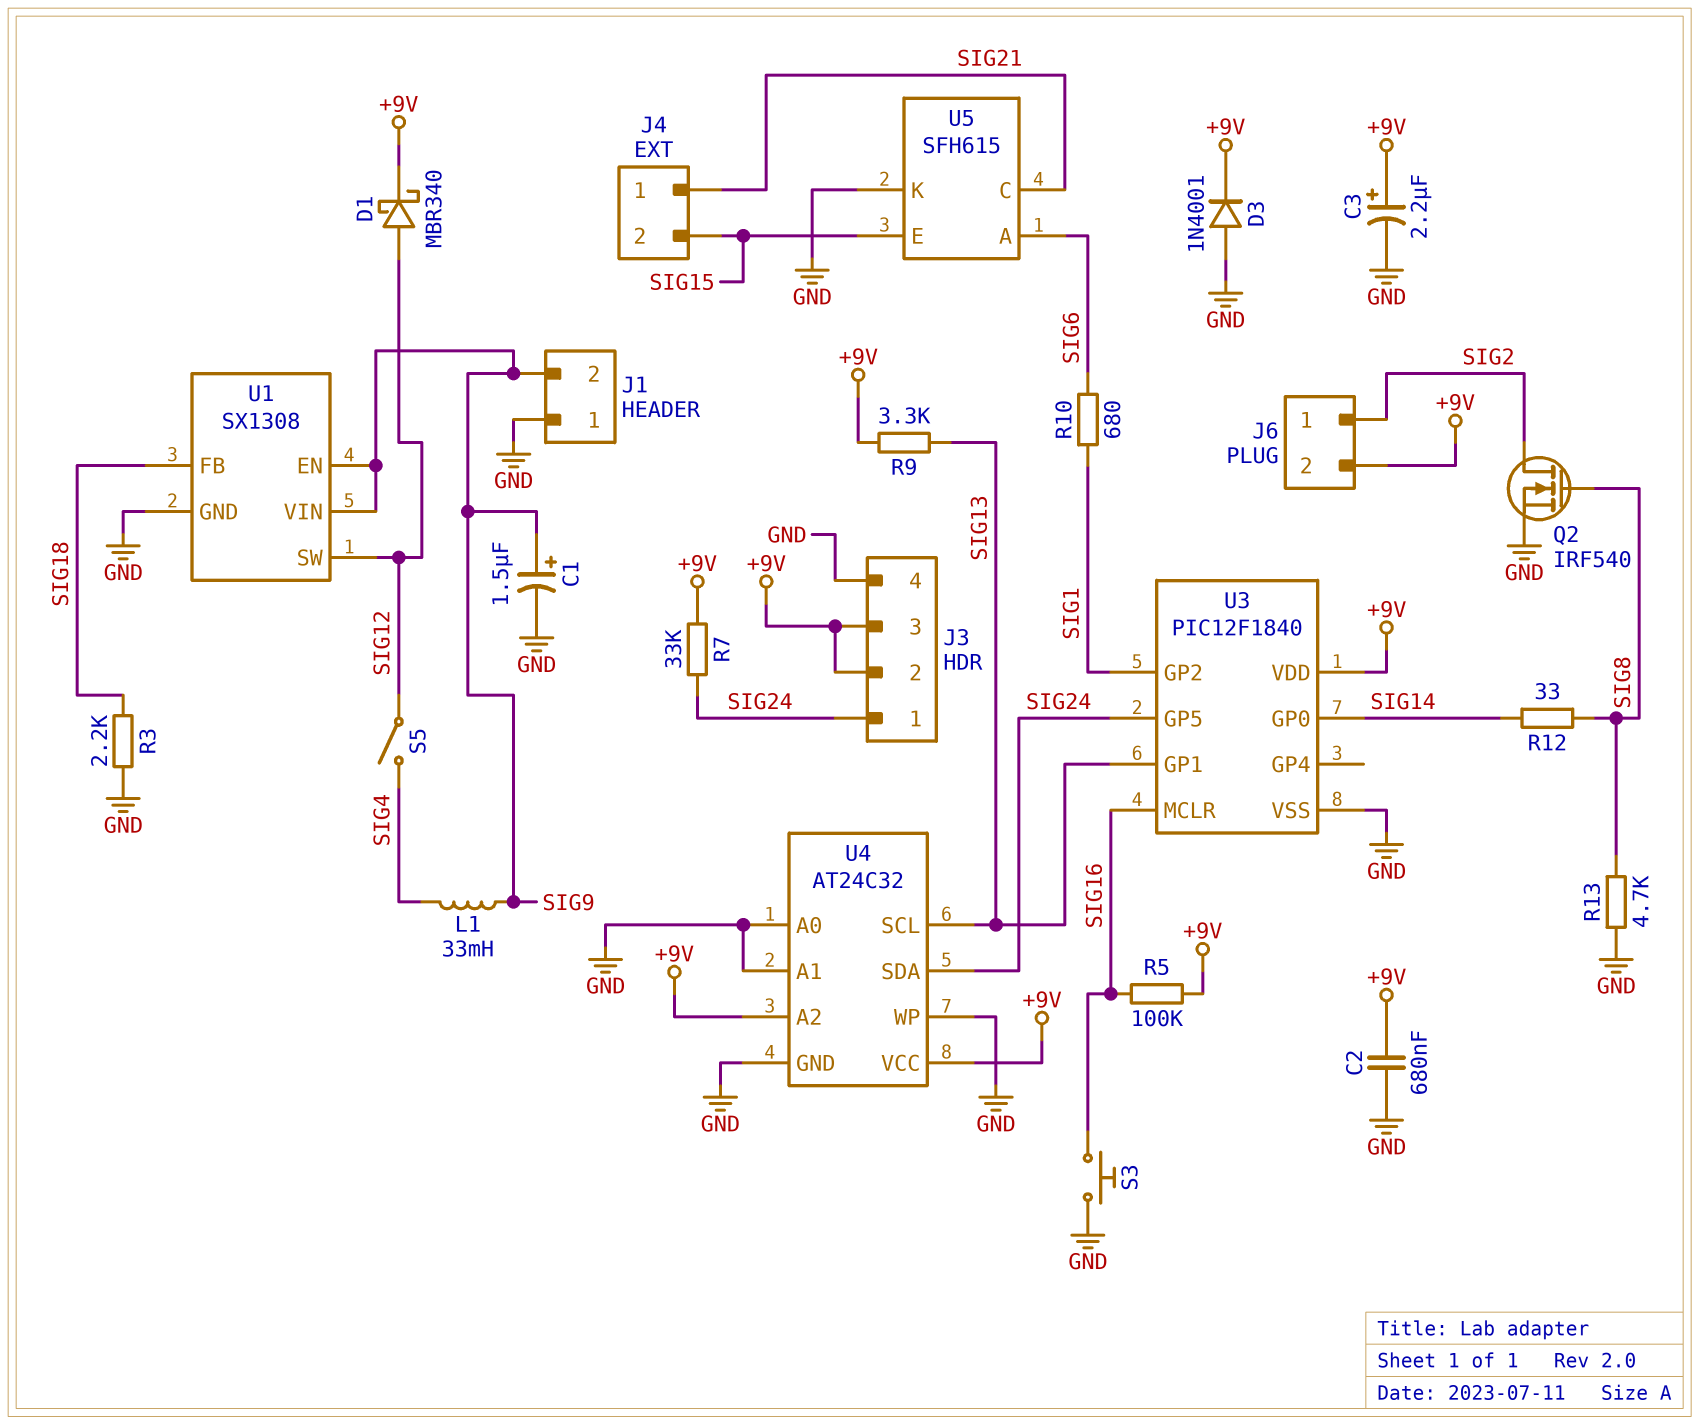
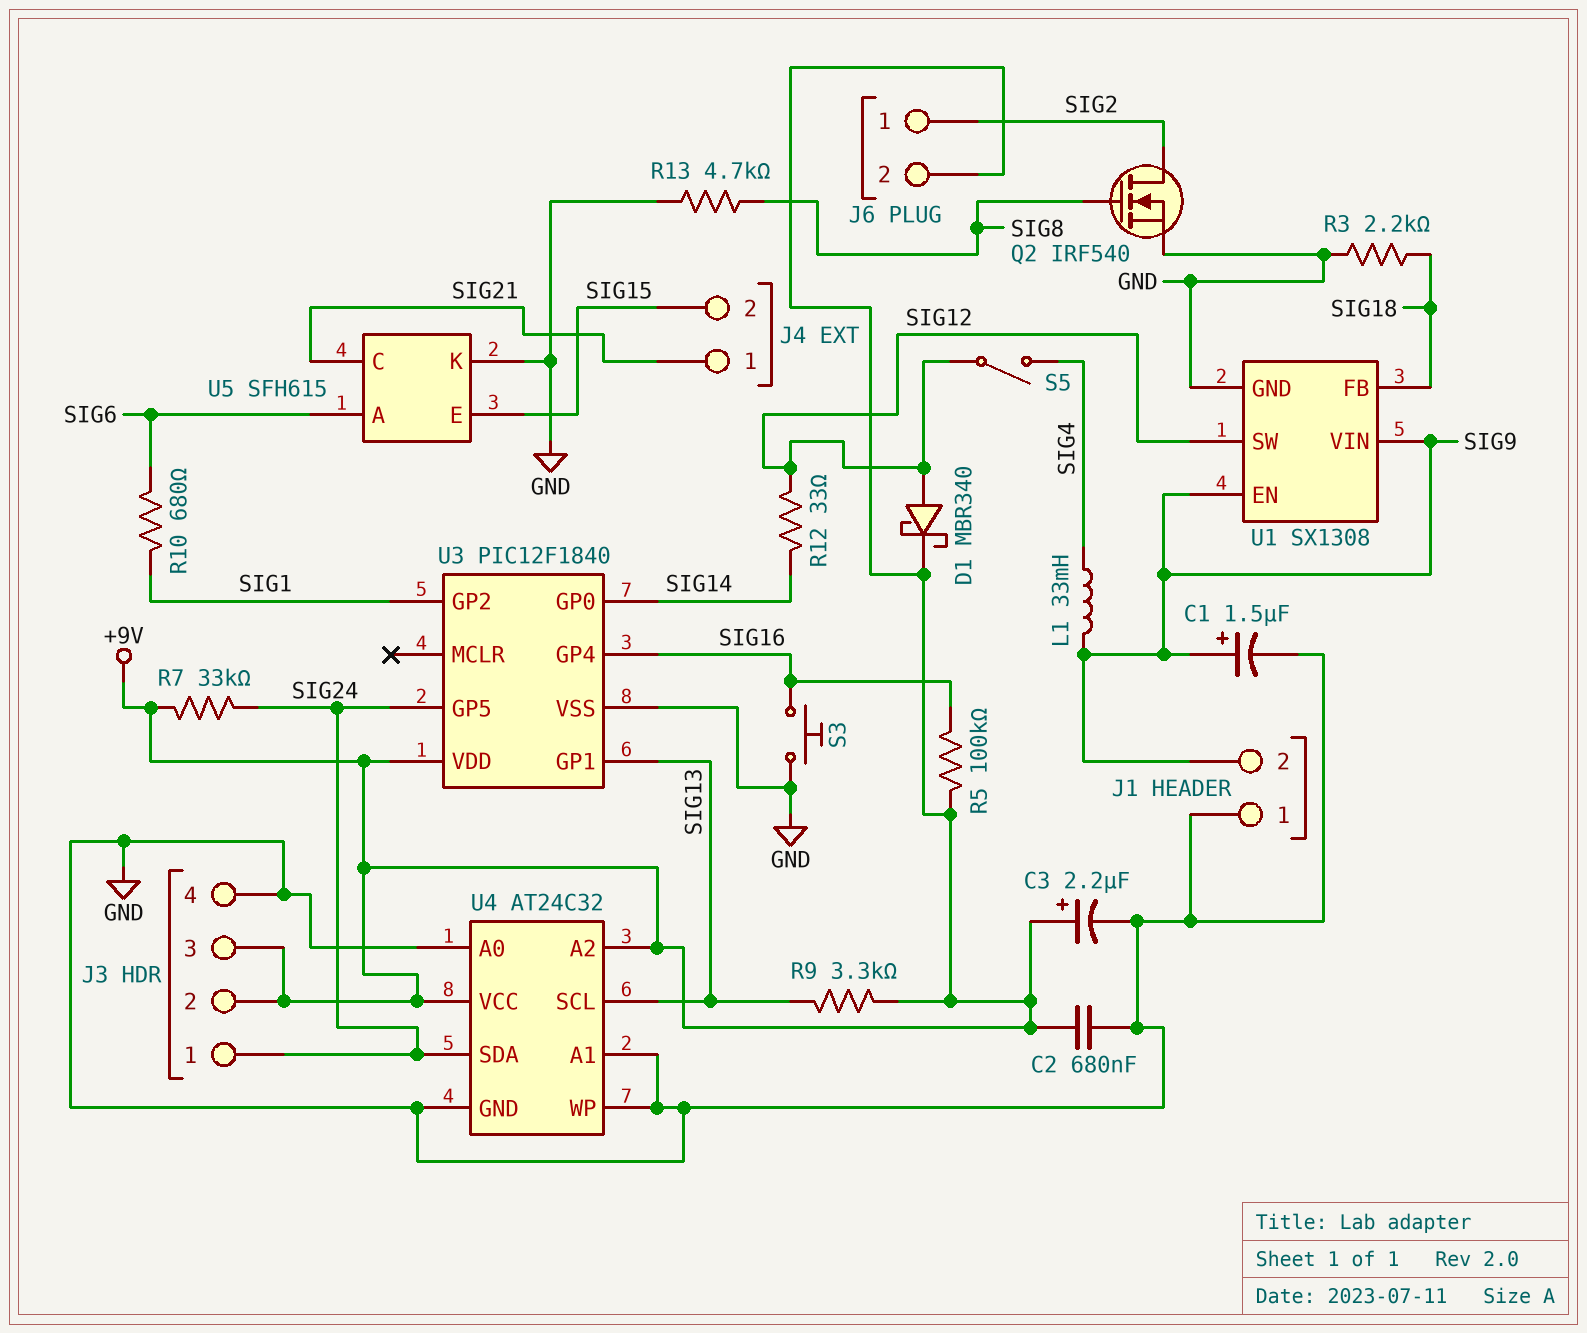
D3: diode 1N4001 (A GND, K +9V) -> none
R12: 33 (SIG8, SIG14) -> 33 (SIG12, SIG14)
U3 pin GP4: none -> SIG16
U3 pin MCLR: SIG16 -> none

